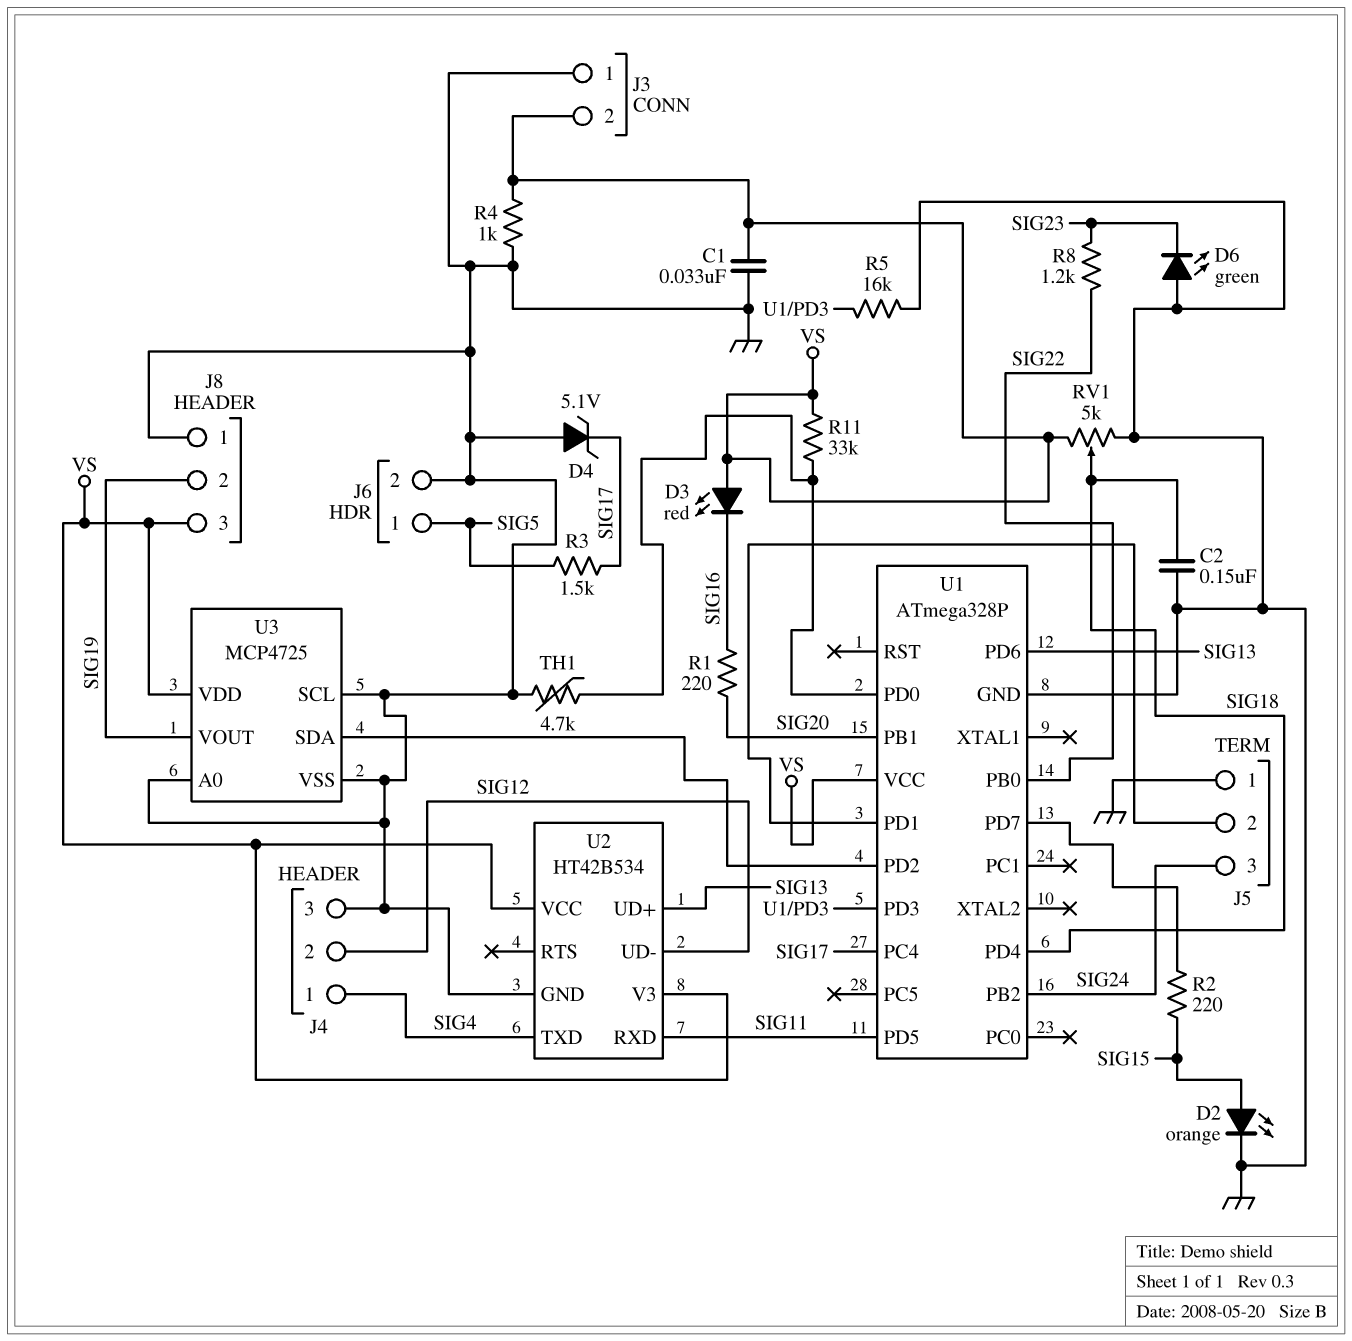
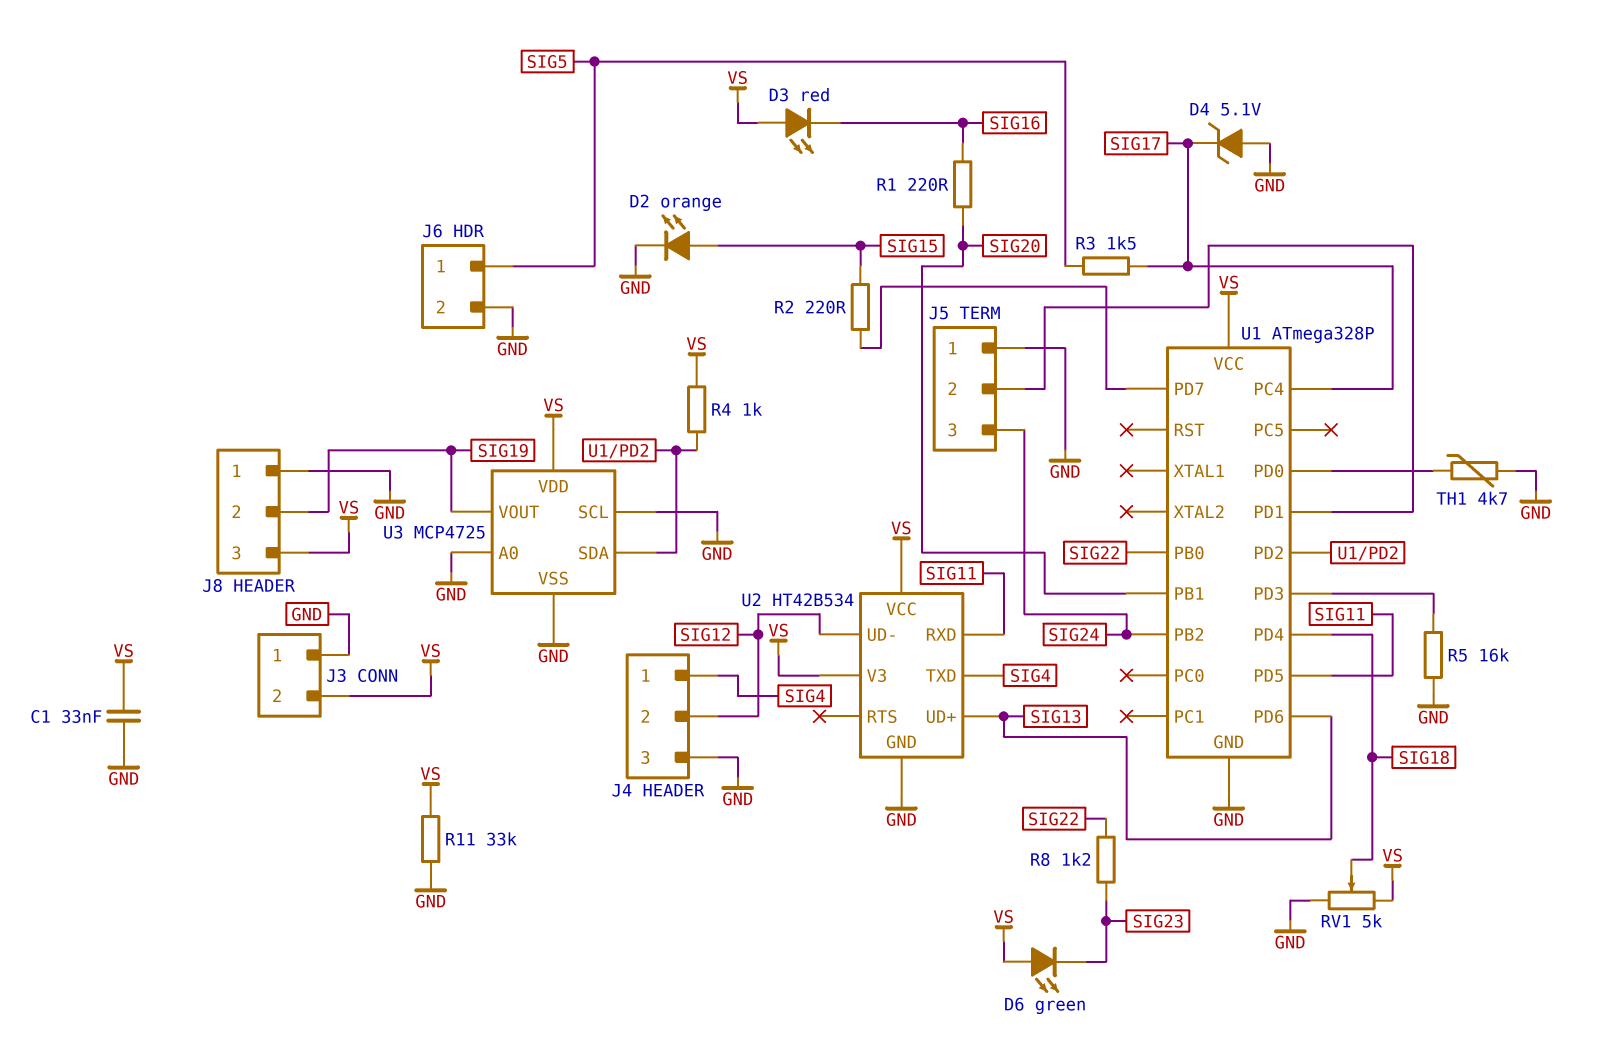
C2: 150nF (GND, SIG18) -> none
D6: LED green (A GND, K SIG23) -> LED green (A VS, K SIG23)
R4: 1k (GND, VS) -> 1k (U1/PD2, VS)
R11: 33k (U1/PD0, VS) -> 33k (GND, VS)

